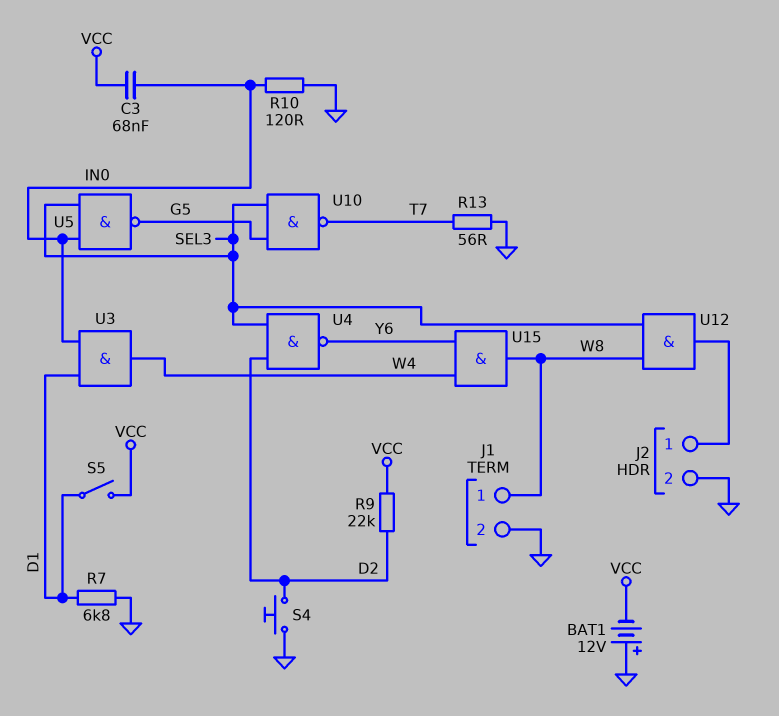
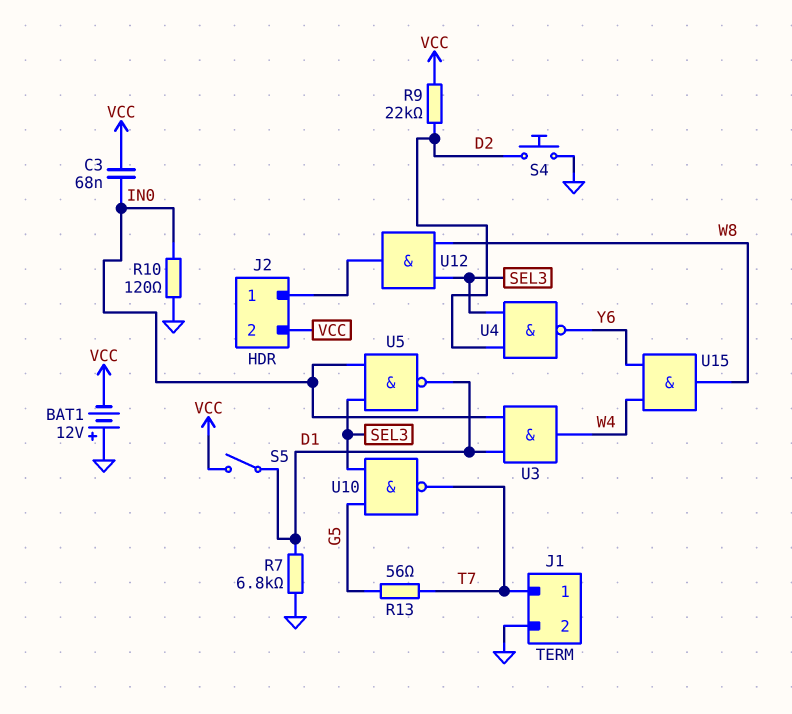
J1 pin 1: W8 -> T7
J2 pin 2: GND -> VCC
R13: 56 (GND, T7) -> 56 (G5, T7)
U5: NAND (in IN0, in SEL3, out G5) -> NAND (in IN0, in SEL3, out D1)

